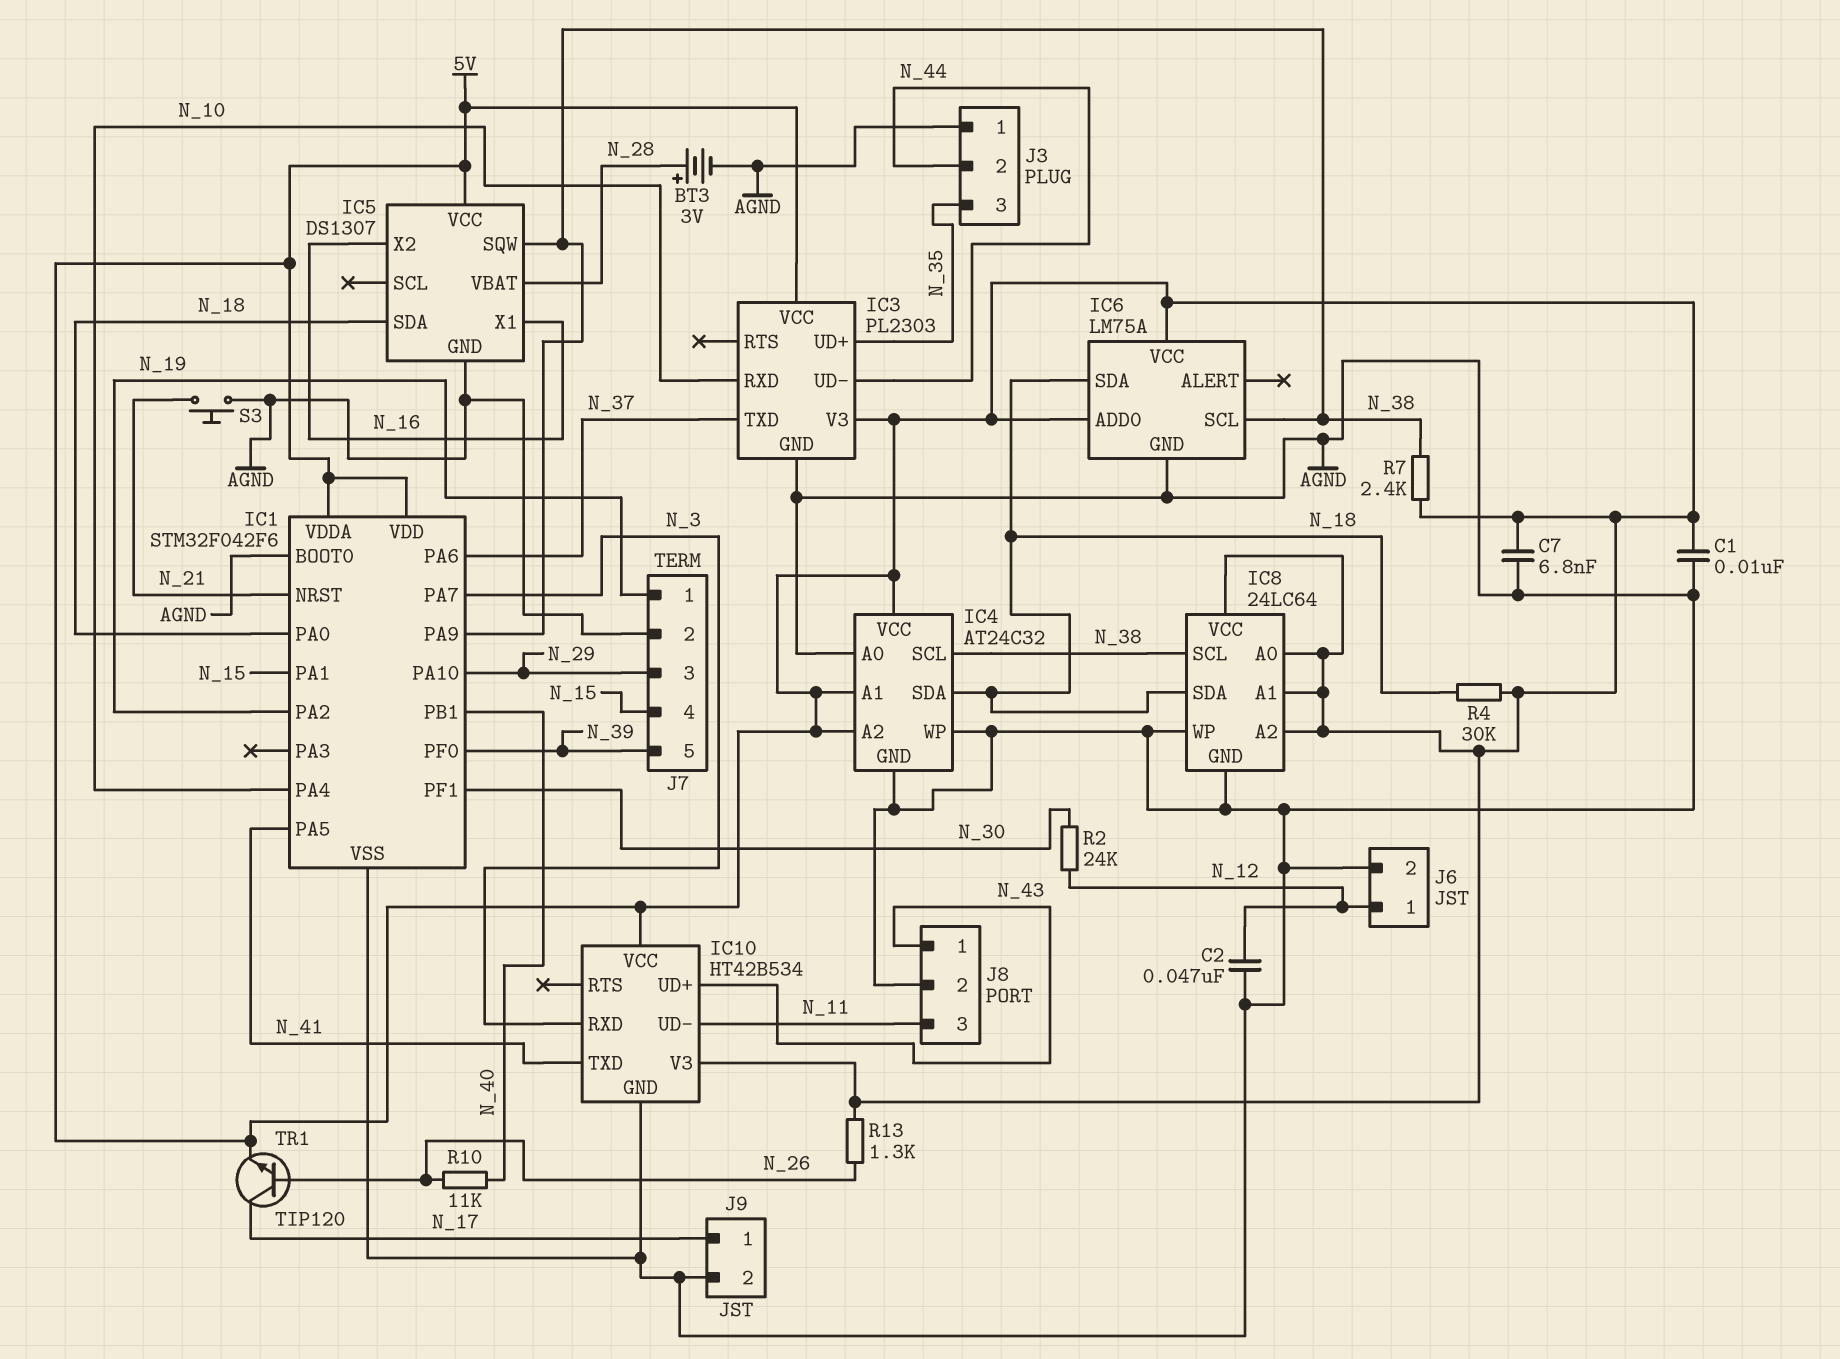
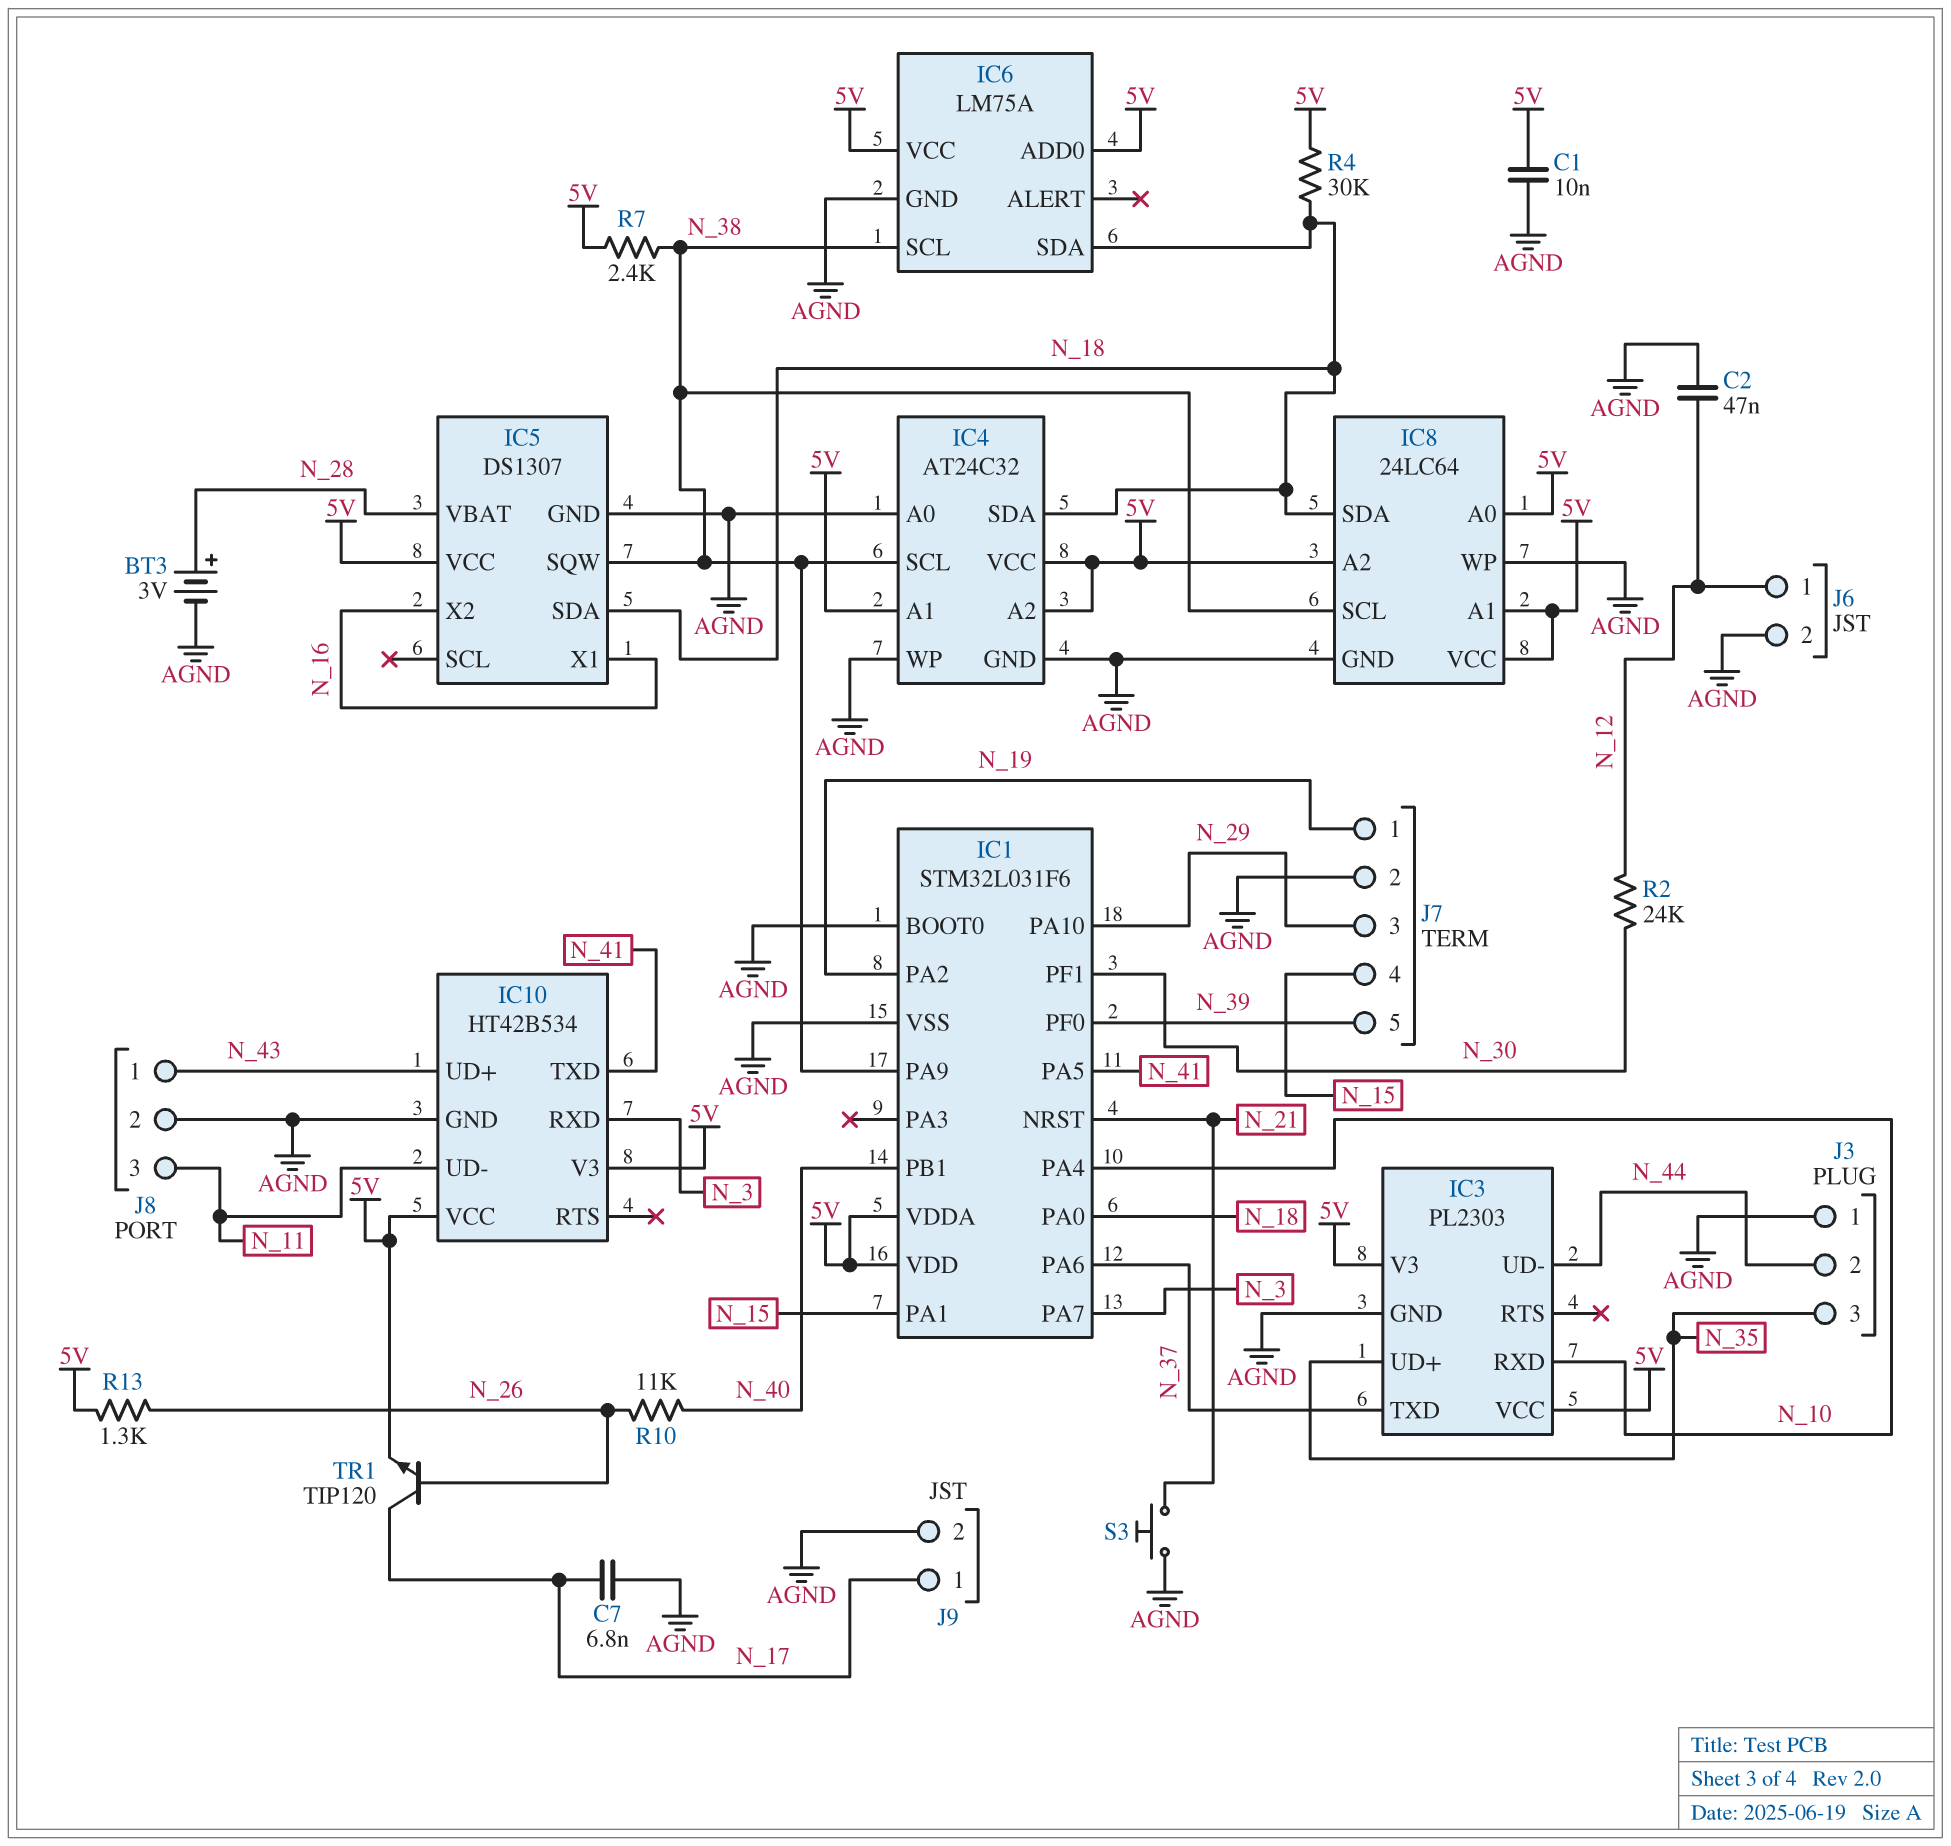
C7: 6.8nF (5V, AGND) -> 6.8nF (AGND, N_17)
IC1: STM32F042F6 -> STM32L031F6

